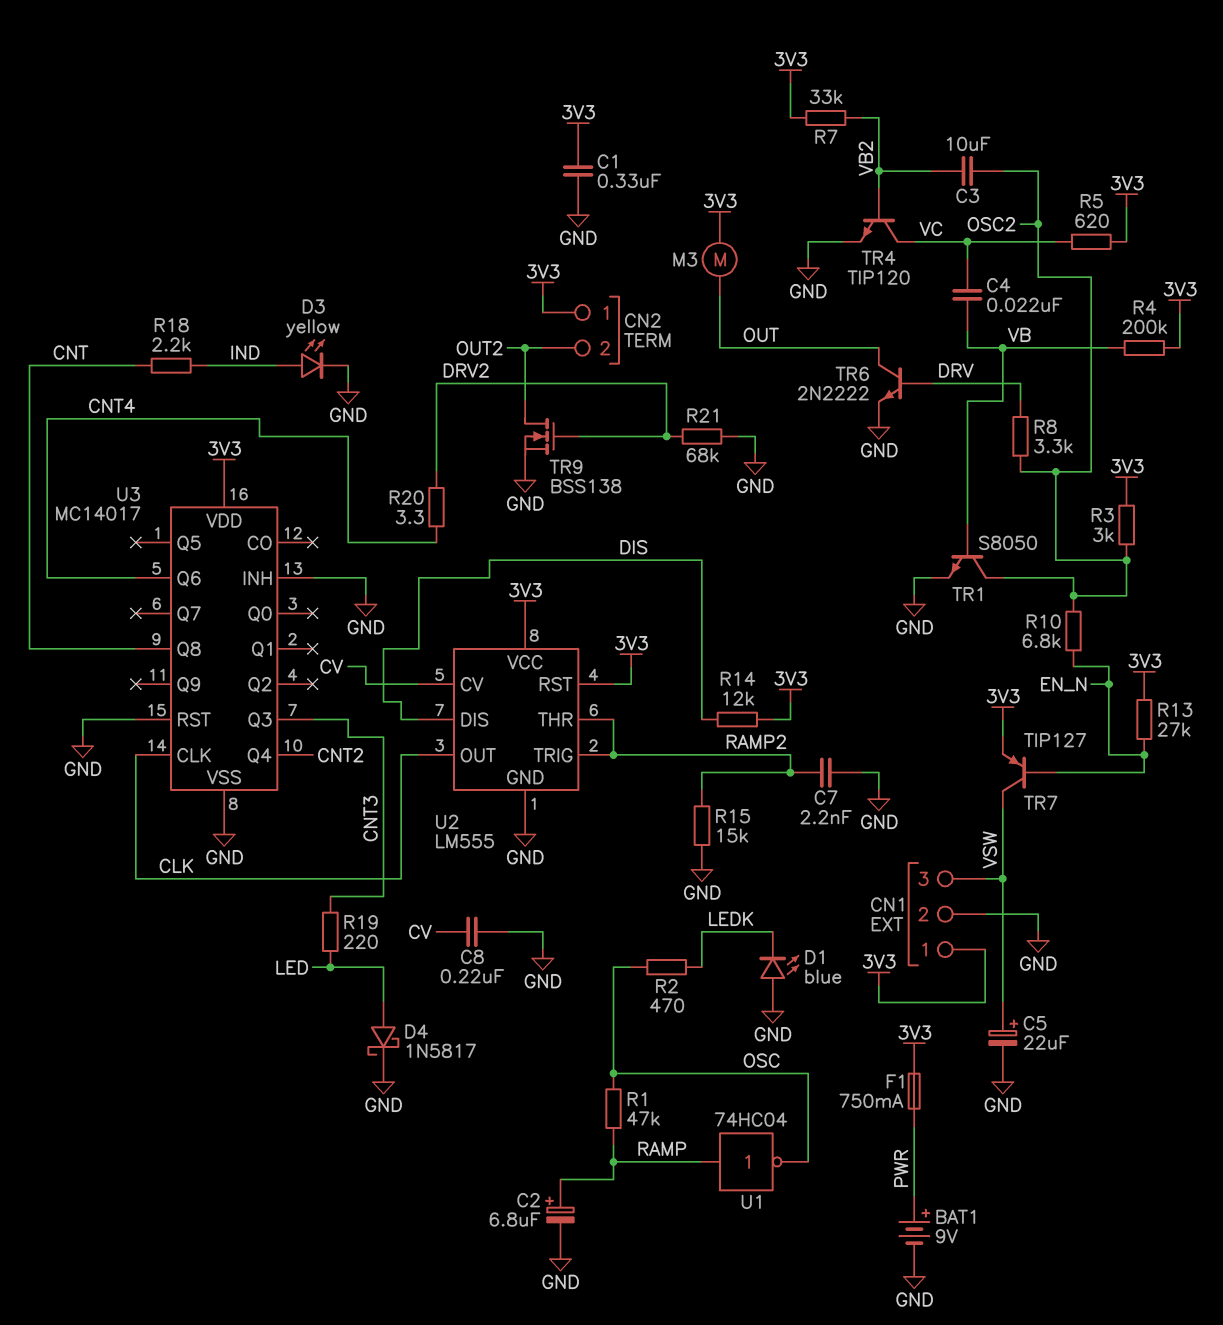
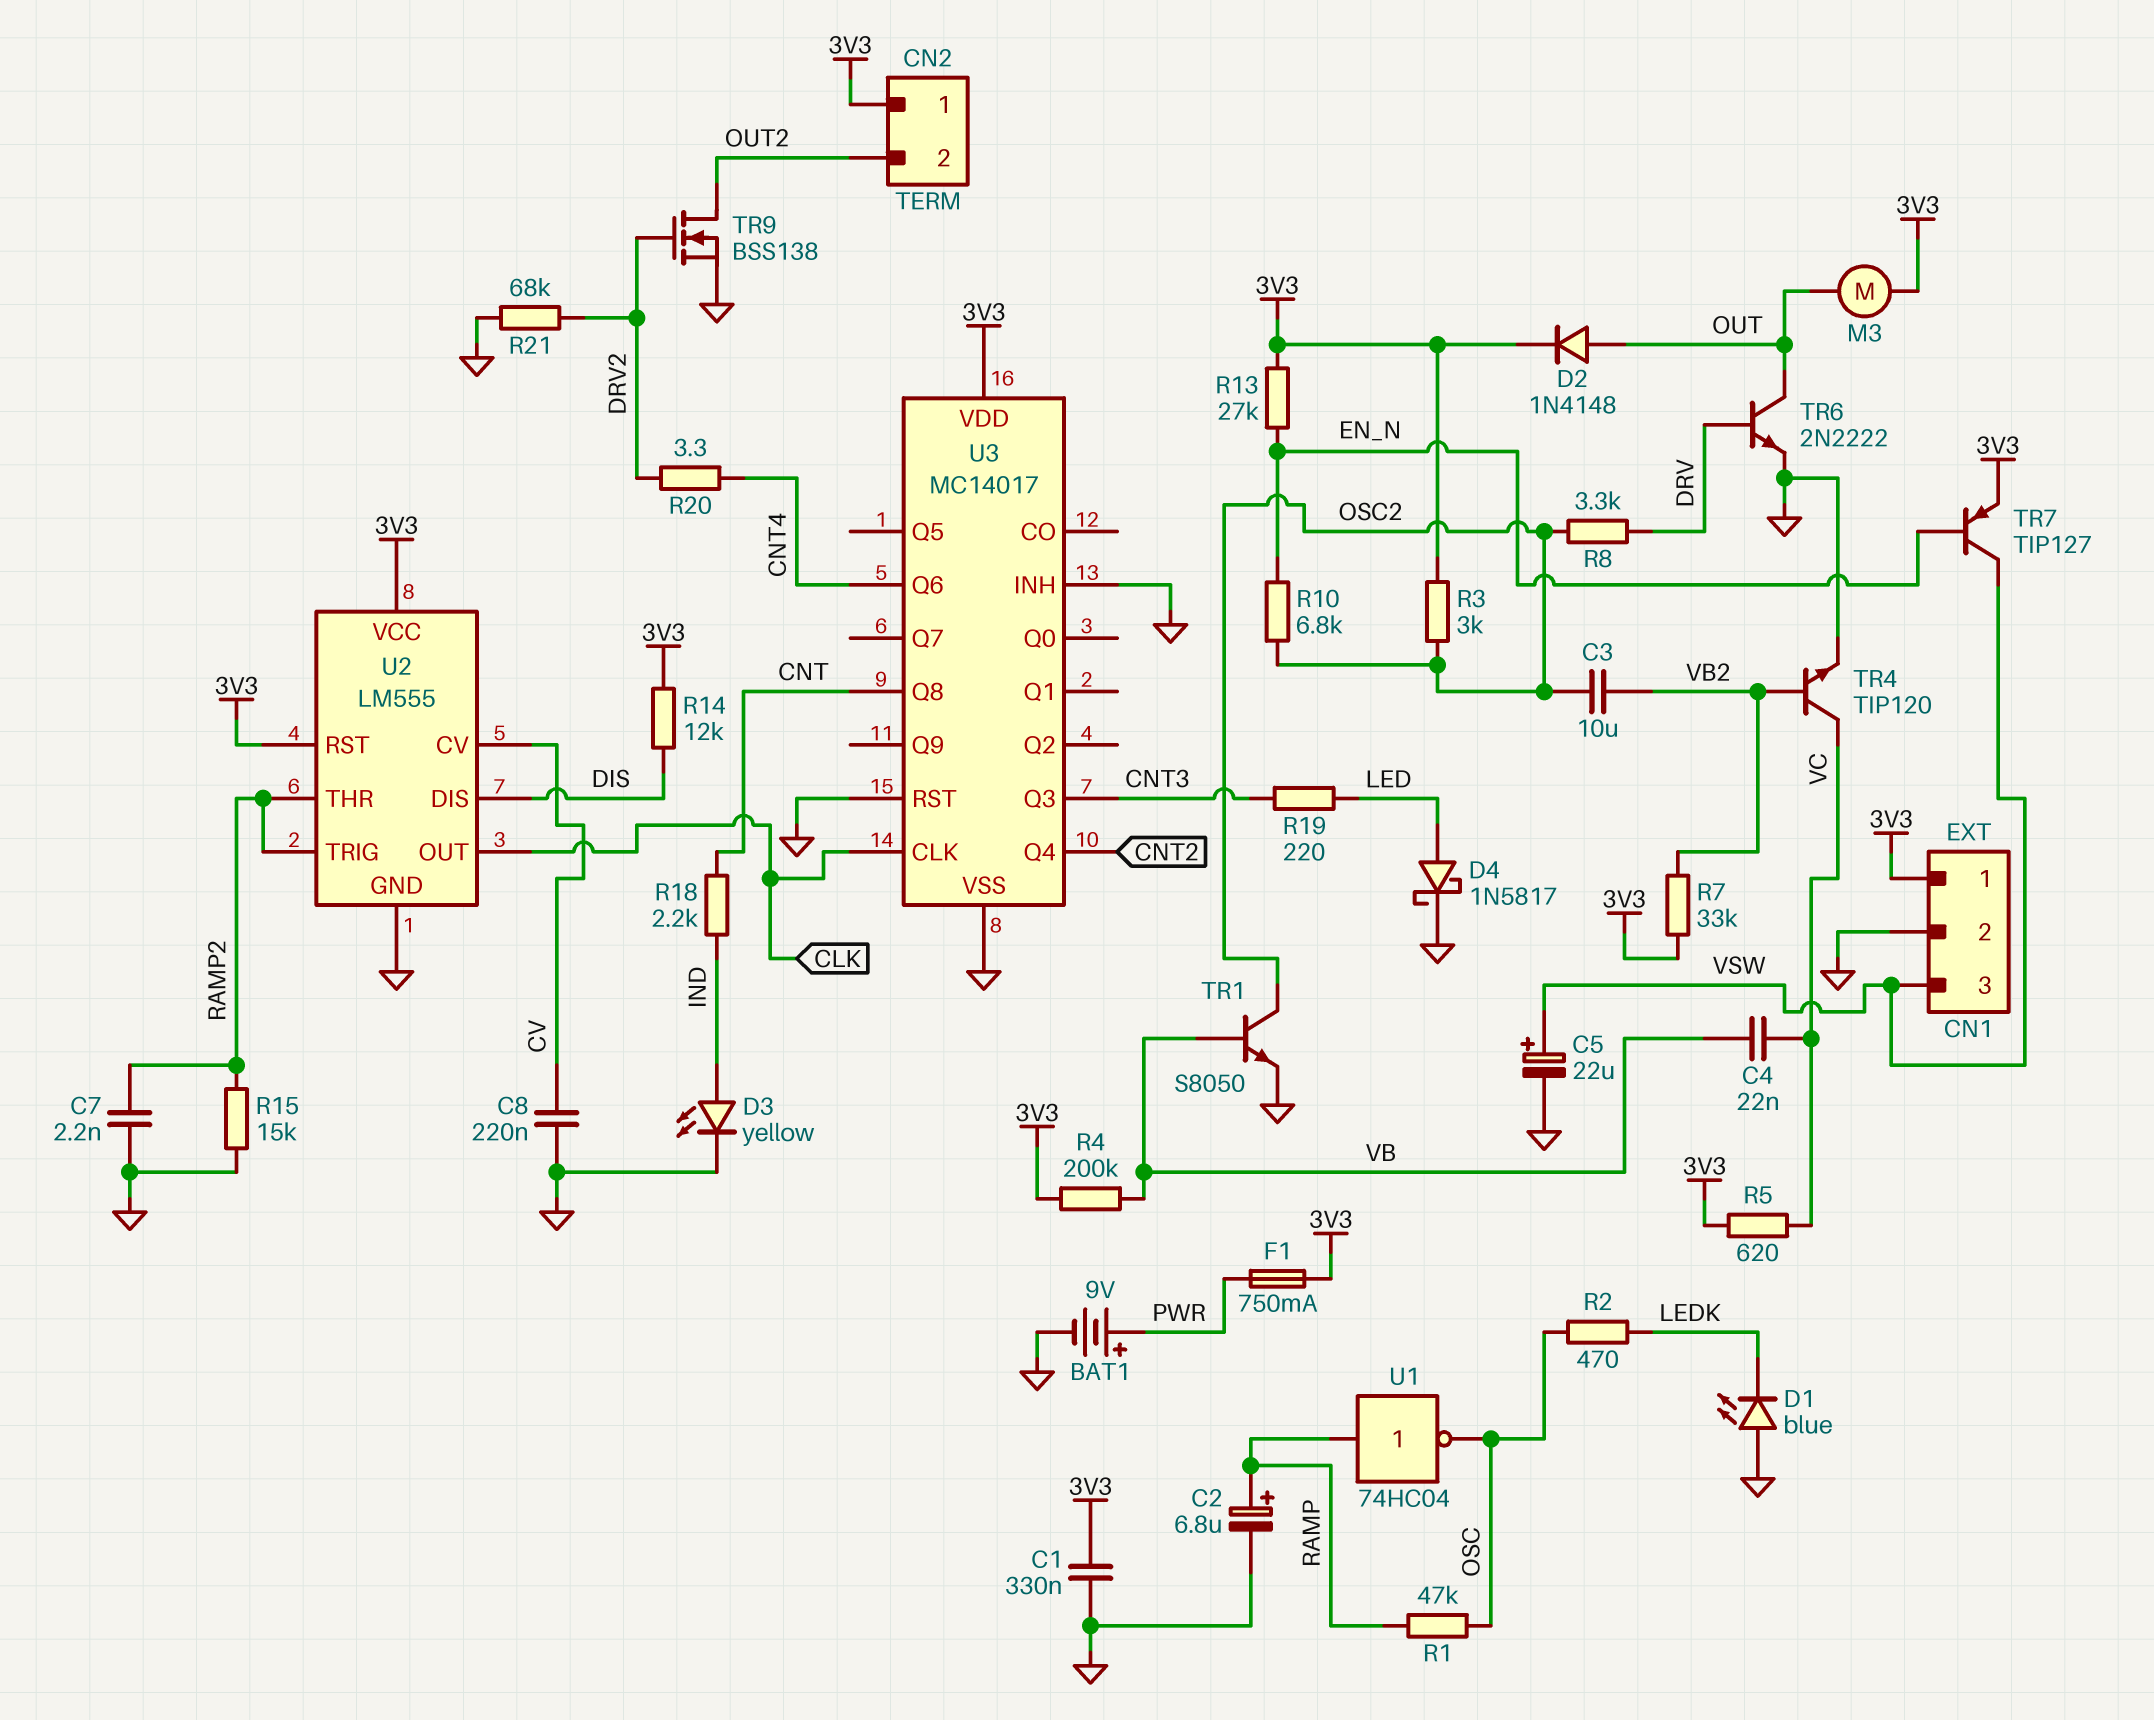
D2: none -> diode 1N4148 (A OUT, K 3V3)

